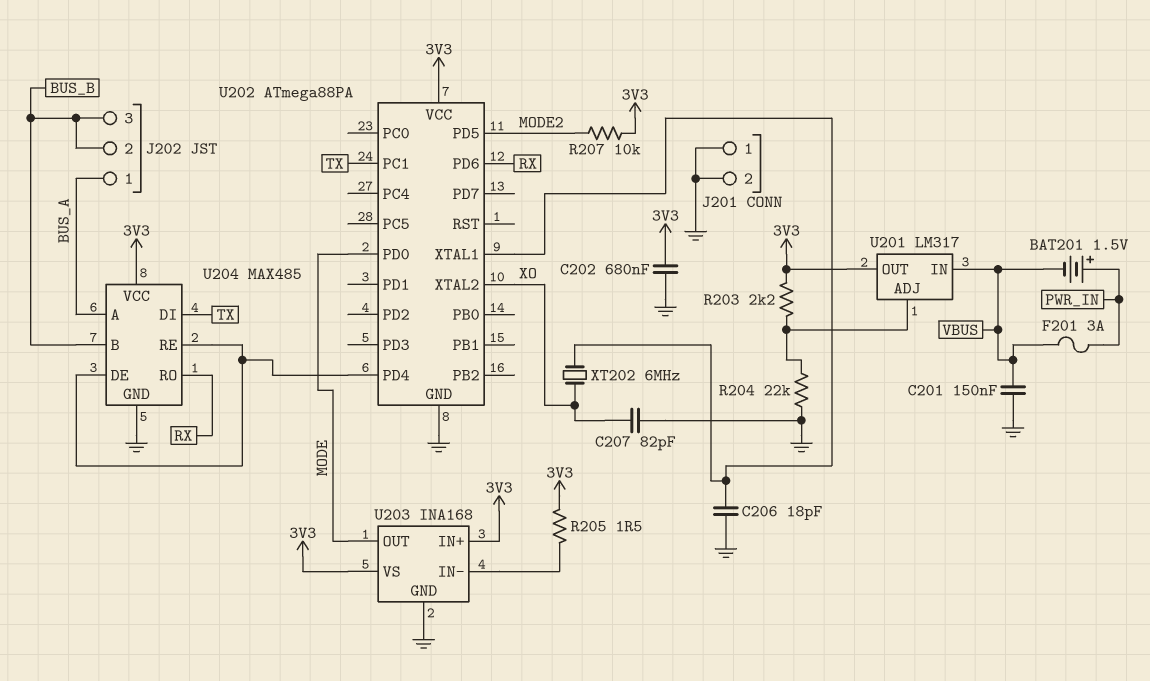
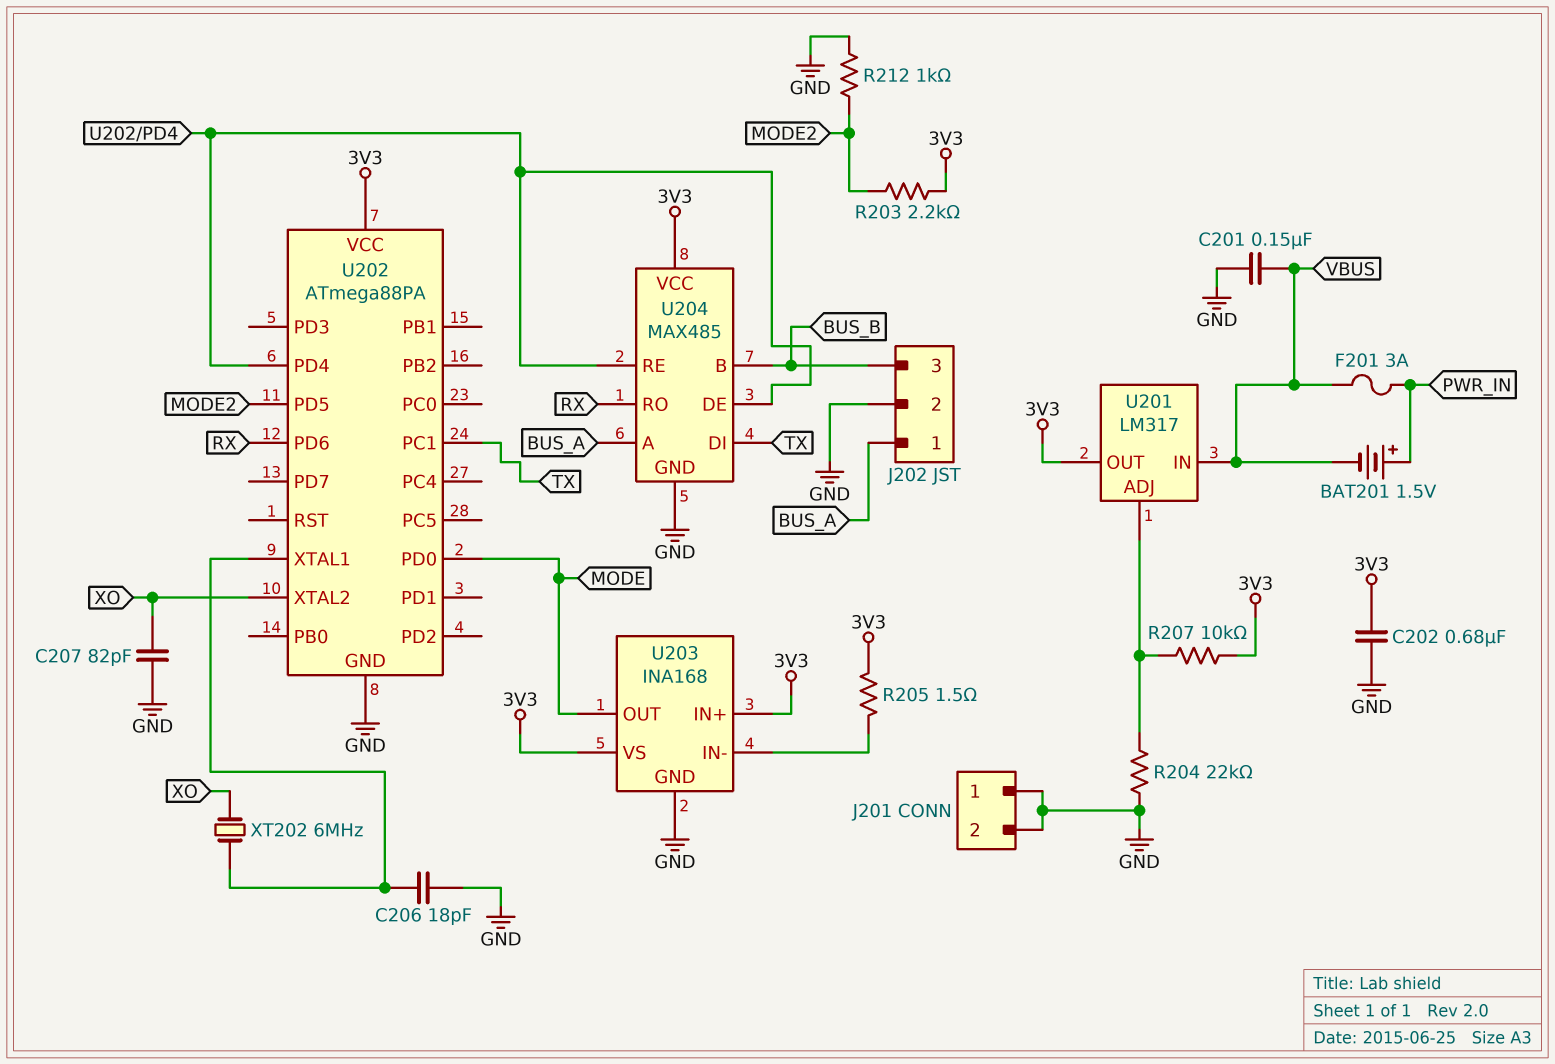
J202 pin 2: BUS_B -> GND
R203: 2.2k (3V3, U201/ADJ) -> 2.2k (3V3, MODE2)
R207: 10k (3V3, MODE2) -> 10k (3V3, U201/ADJ)
R212: none -> 1k (GND, MODE2)

